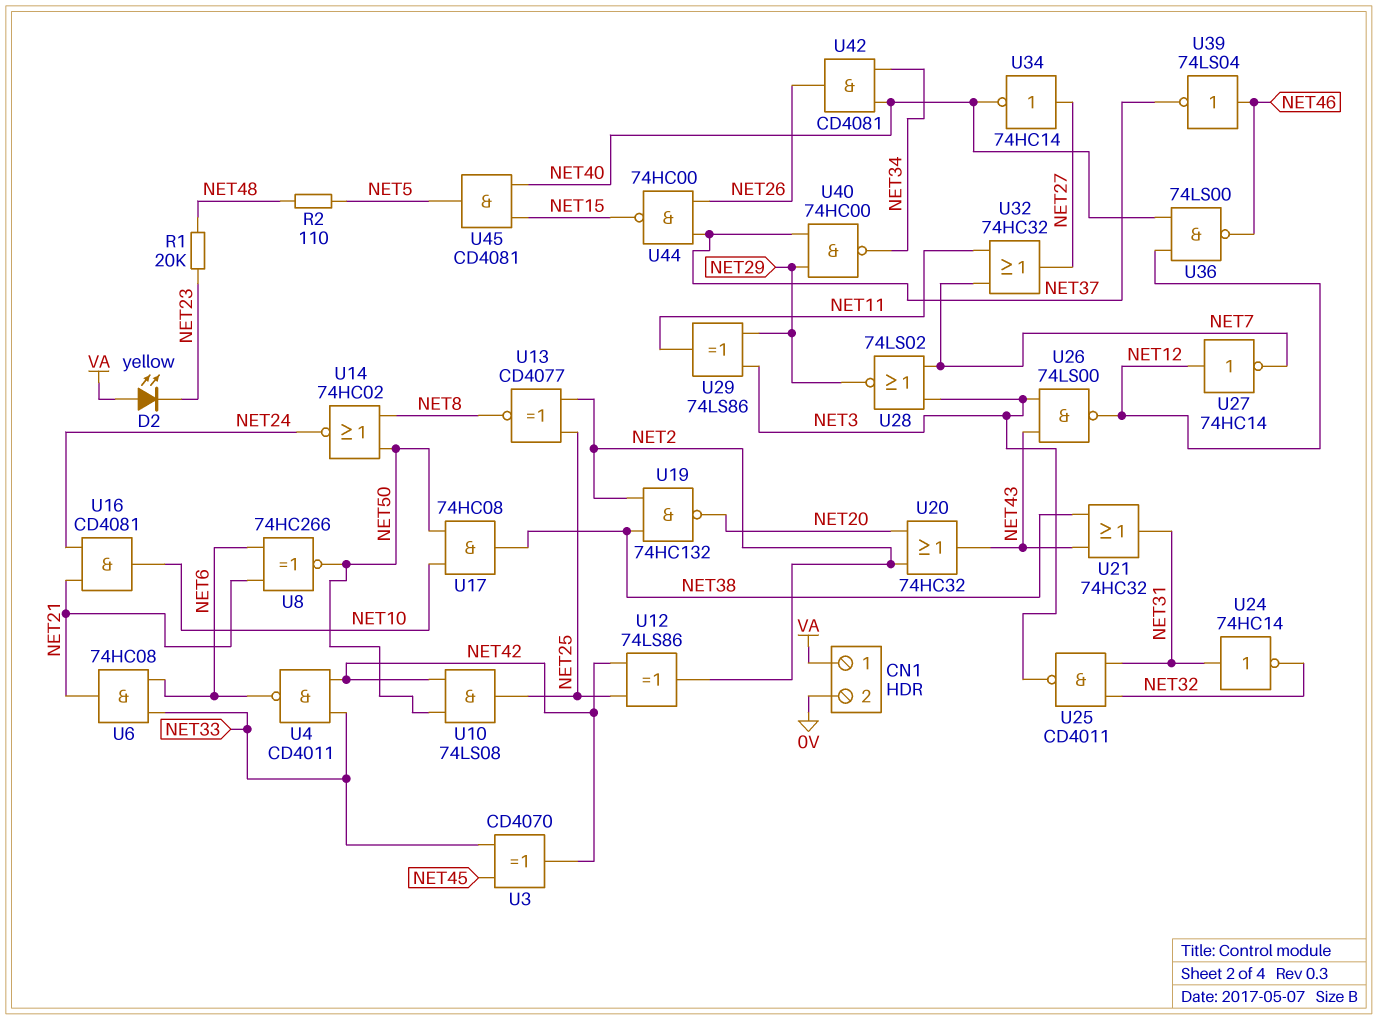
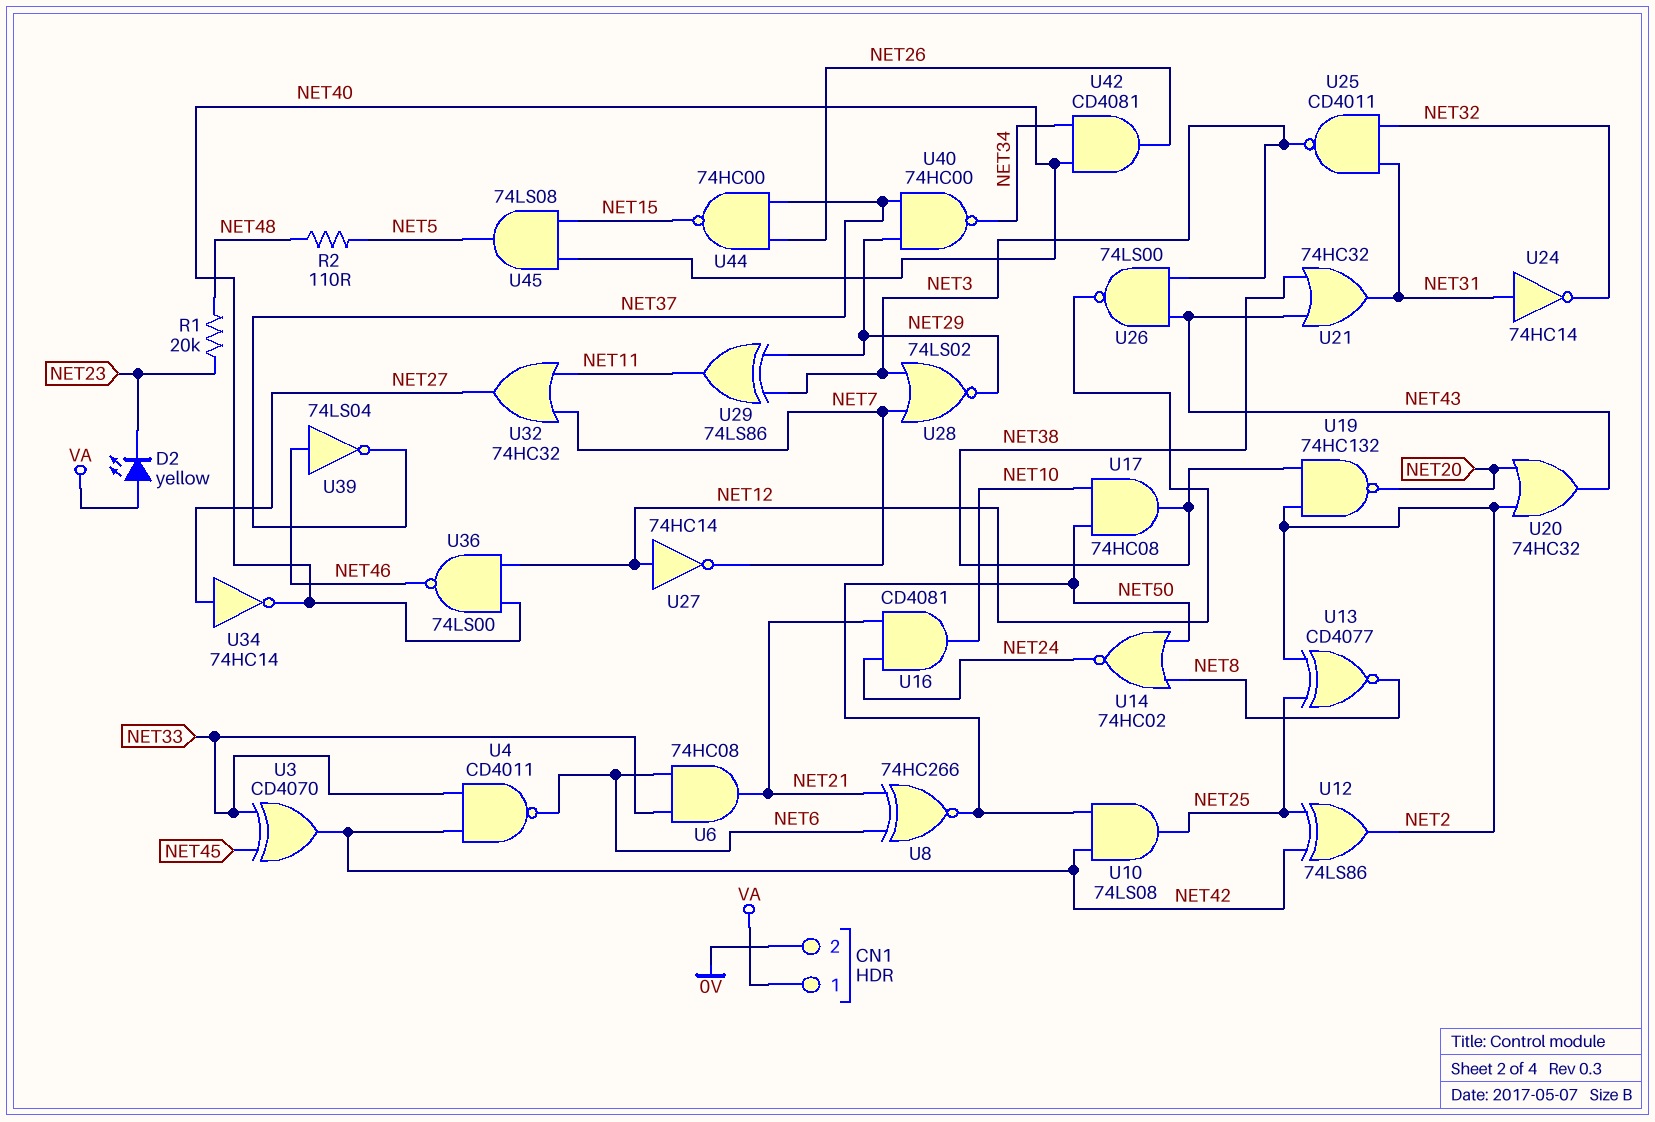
U45: AND CD4081 (in NET15, in NET40, out NET5) -> AND 74LS08 (in NET15, in NET40, out NET5)

